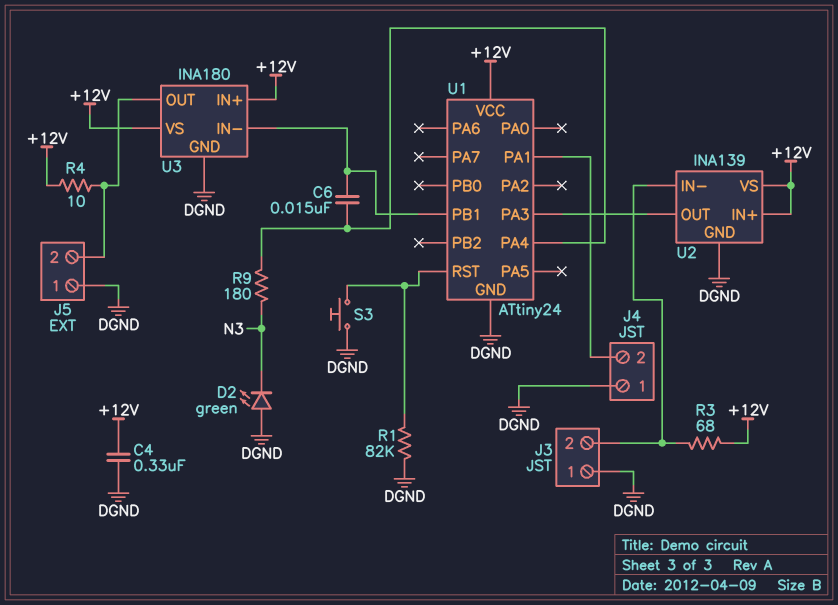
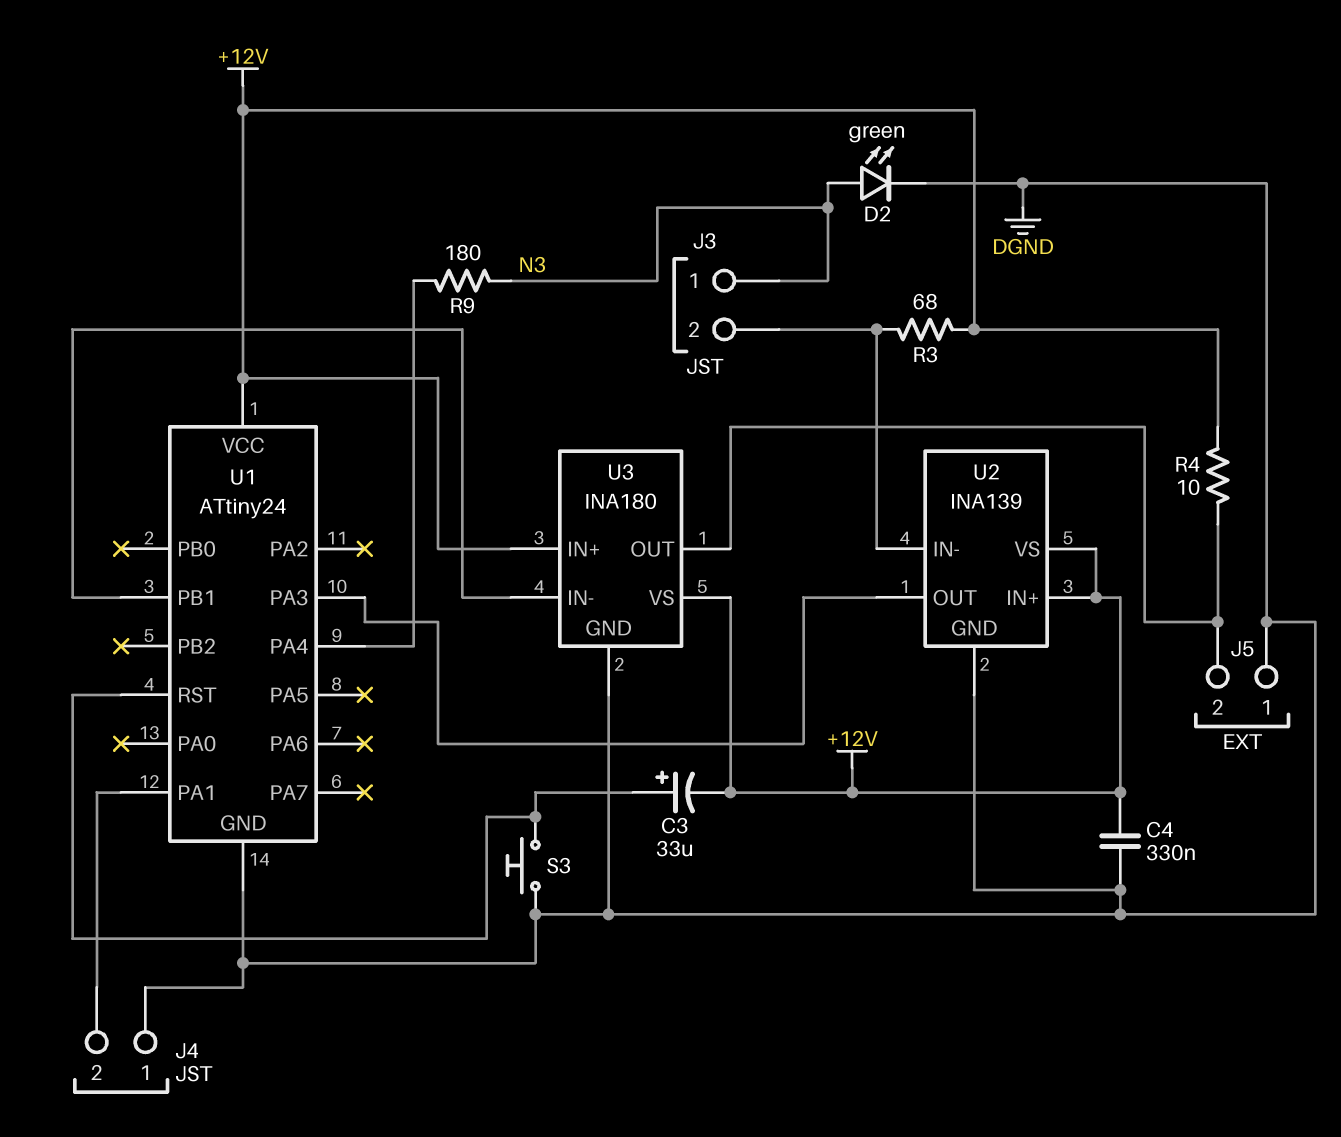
C3: none -> 33uF (plus U1/RST, minus +12V)
C6: 15nF (U1/PA4, U1/PB1) -> none
D2: LED green (A DGND, K N3) -> LED green (A N3, K DGND)
J3 pin 1: DGND -> N3
R1: 82k (DGND, U1/RST) -> none

